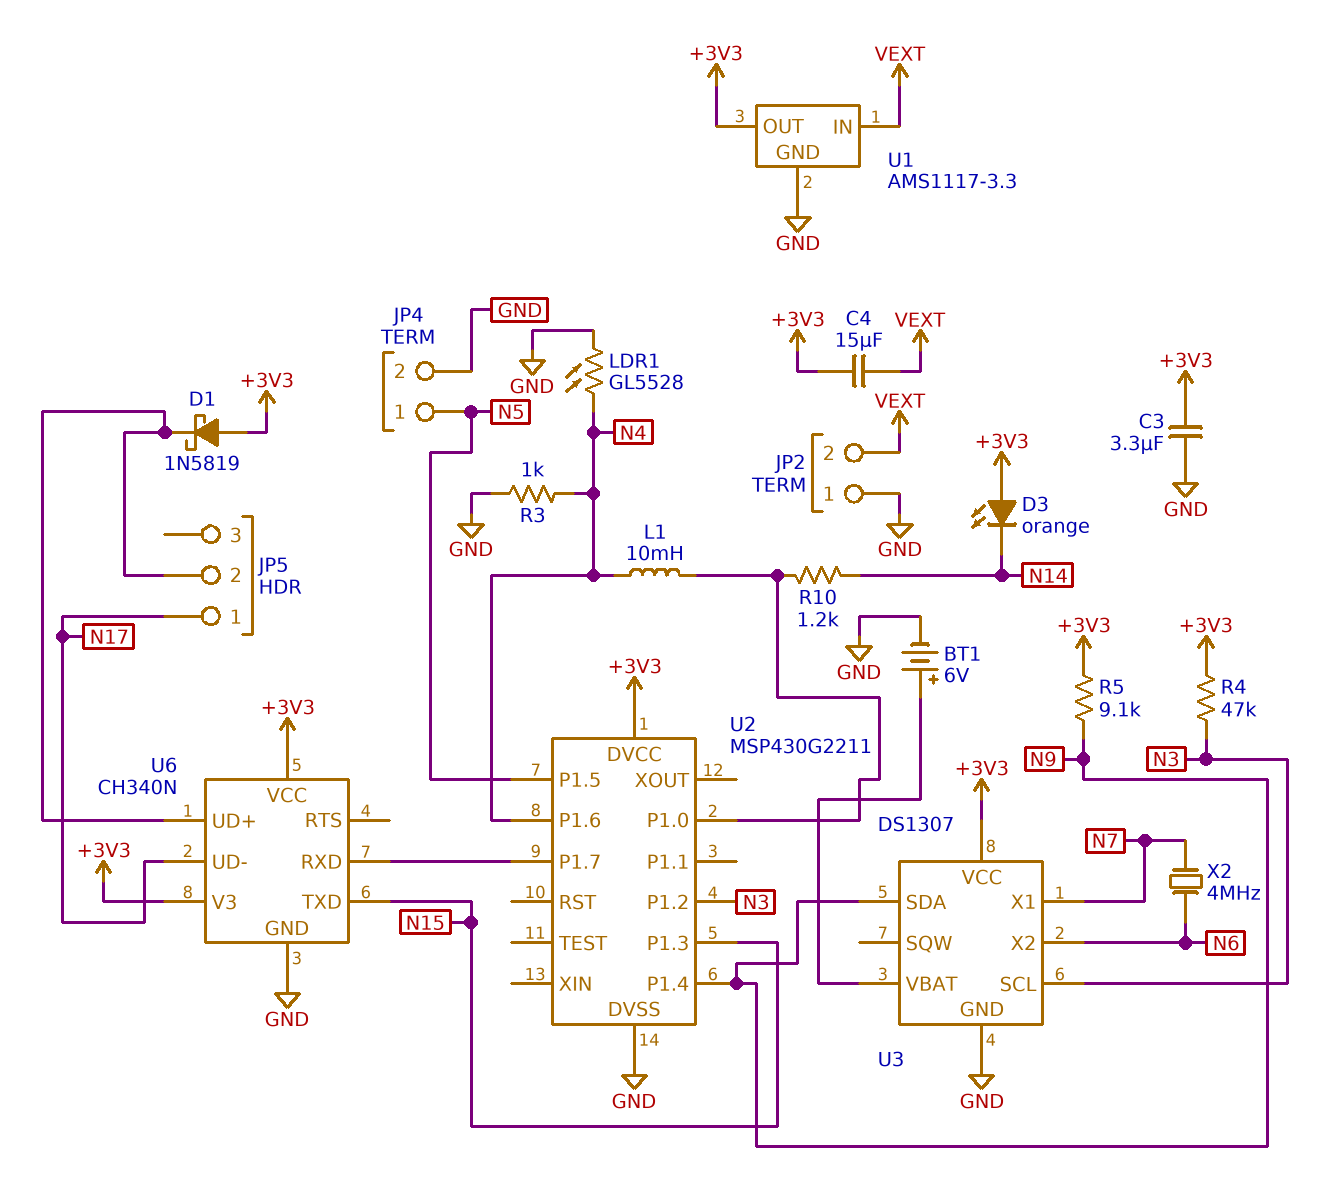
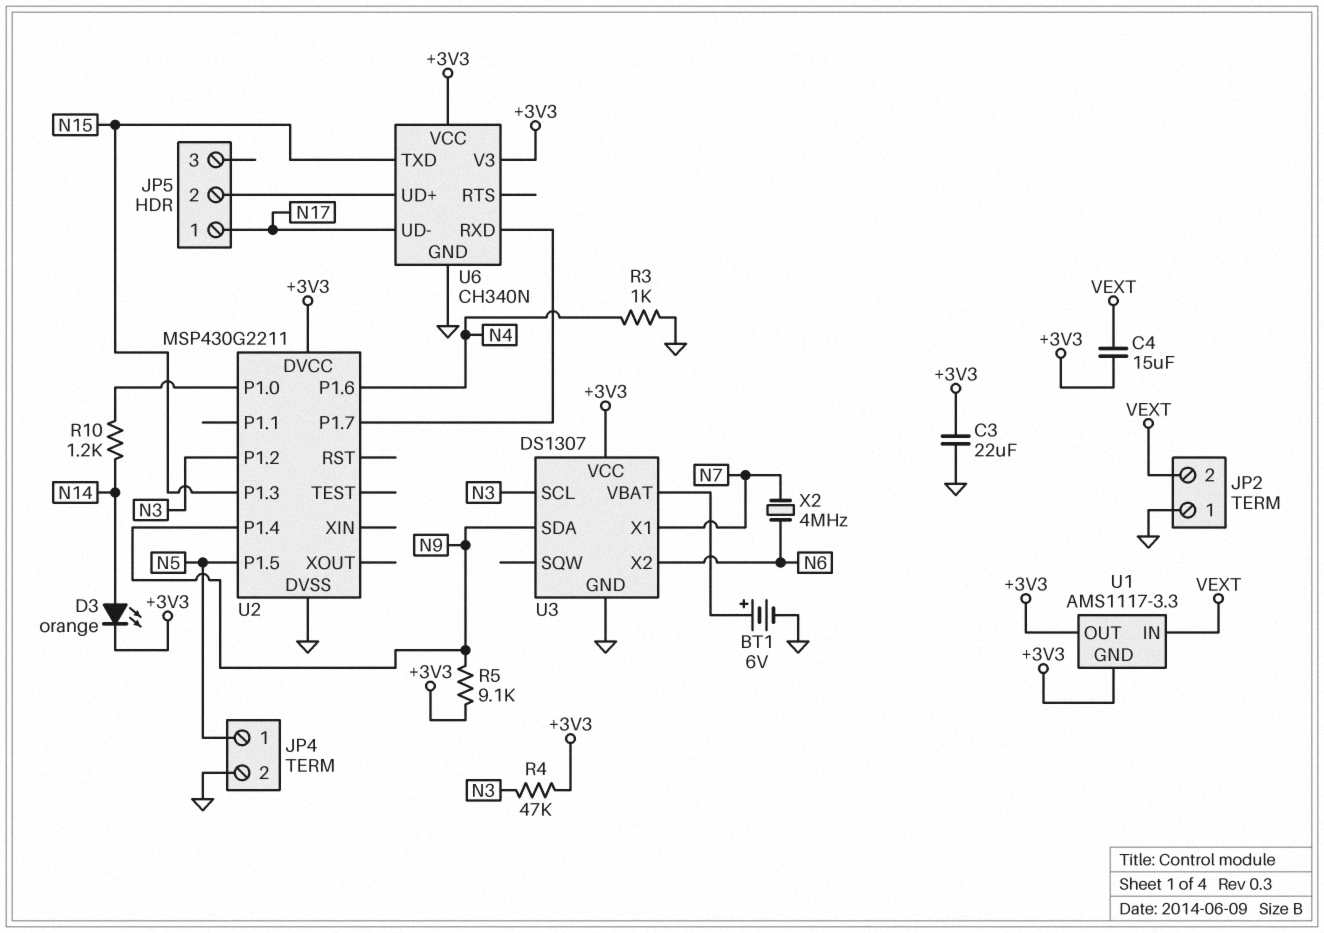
C3: 3.3uF (+3V3, GND) -> 22uF (+3V3, GND)
D1: schottky 1N5819 (A +3V3, K JP5/2) -> none
D3: LED orange (A +3V3, K N14) -> LED orange (A N14, K +3V3)
L1: 10mH (N4, U2/P1.0) -> none
LDR1: GL5528 (GND, N4) -> none
U1 pin GND: GND -> +3V3

